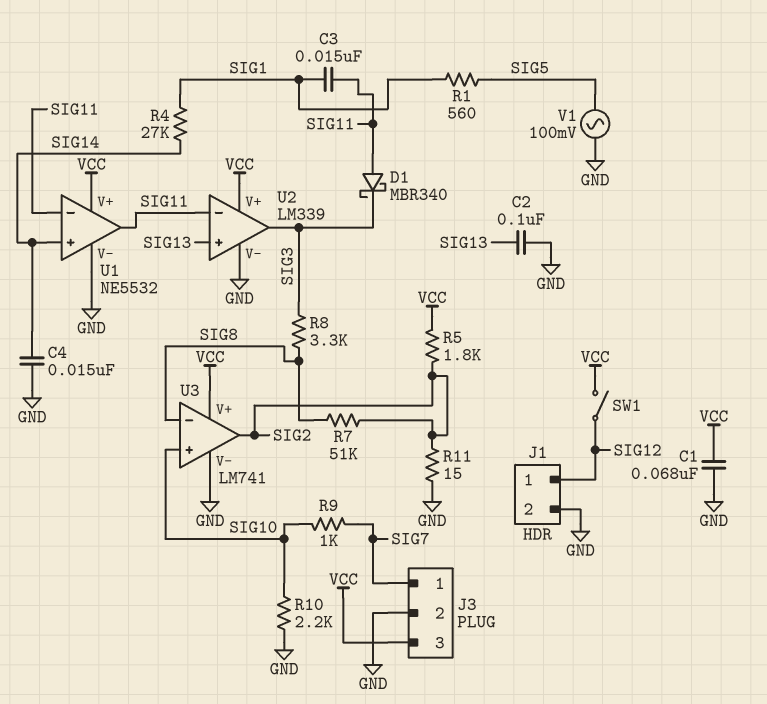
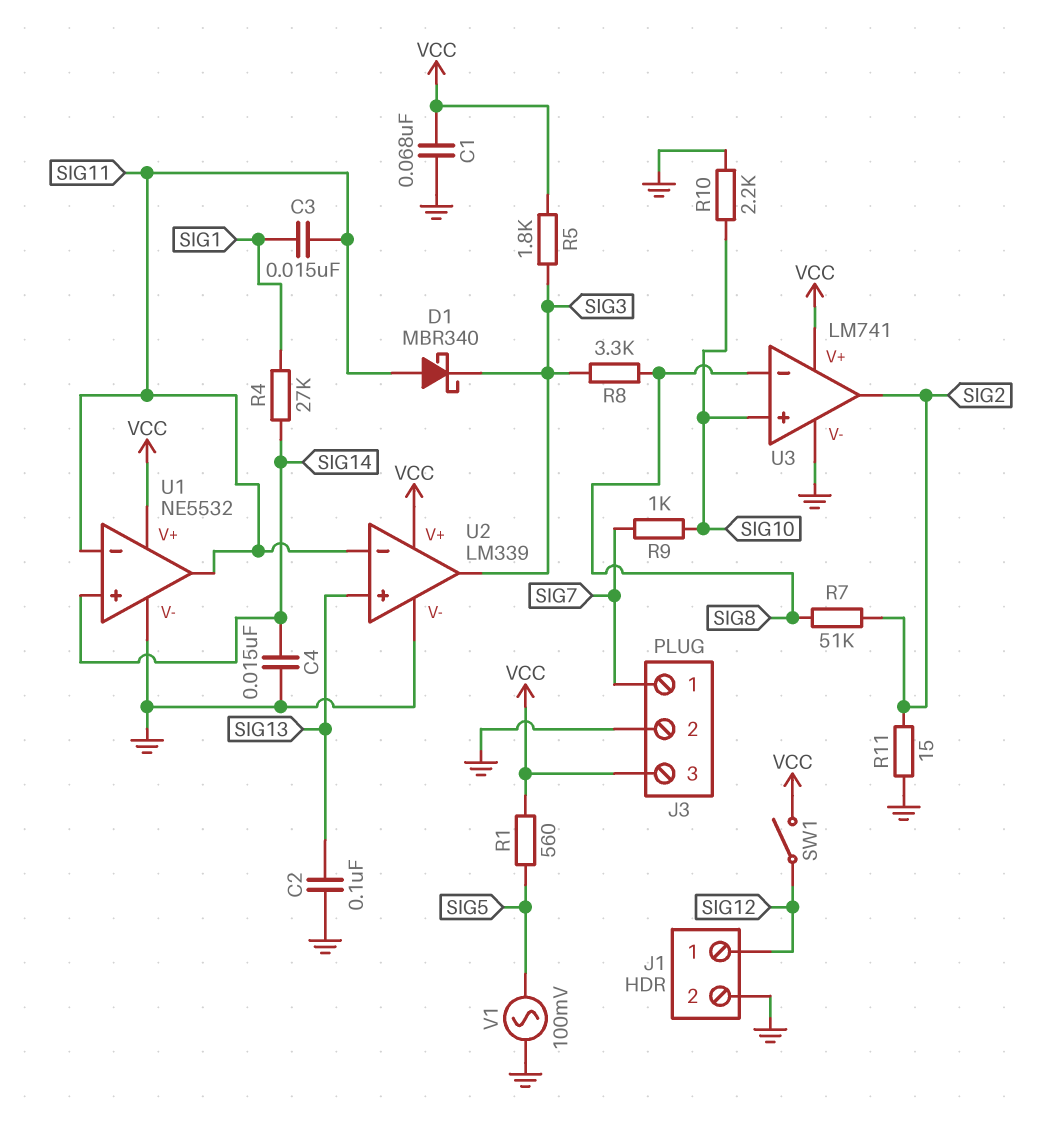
R1: 560 (SIG1, SIG5) -> 560 (SIG5, VCC)
R5: 1.8k (SIG2, VCC) -> 1.8k (SIG3, VCC)

